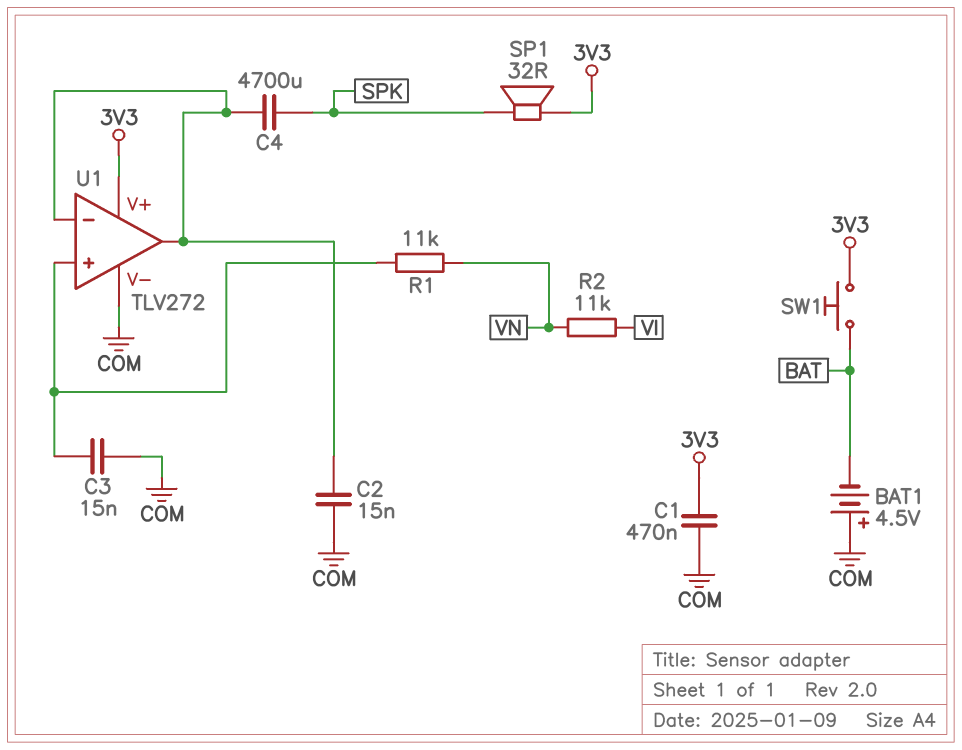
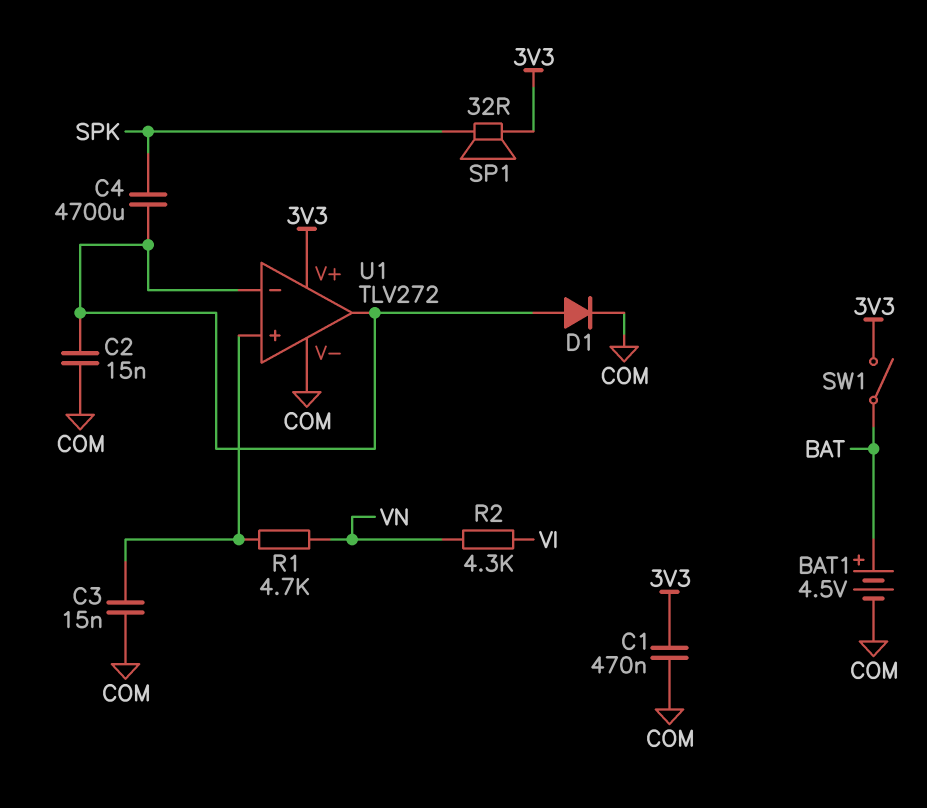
BAT1: 4.5V (plus COM, minus BAT) -> 4.5V (plus BAT, minus COM)
D1: none -> diode (A U1/in-, K COM)
R1: 11k (U1/in+, VN) -> 4.7k (U1/in+, VN)
R2: 11k (VI, VN) -> 4.3k (VI, VN)
SW1: button (3V3, BAT) -> switch (3V3, BAT)

